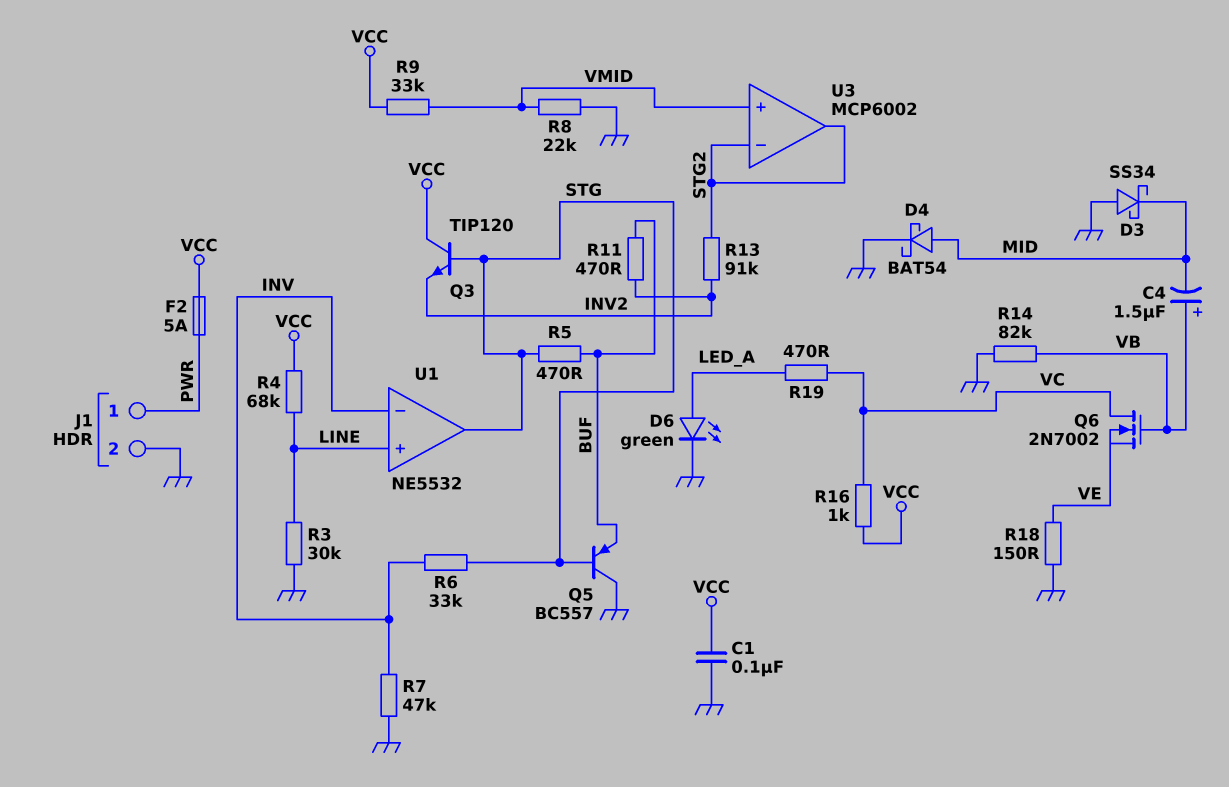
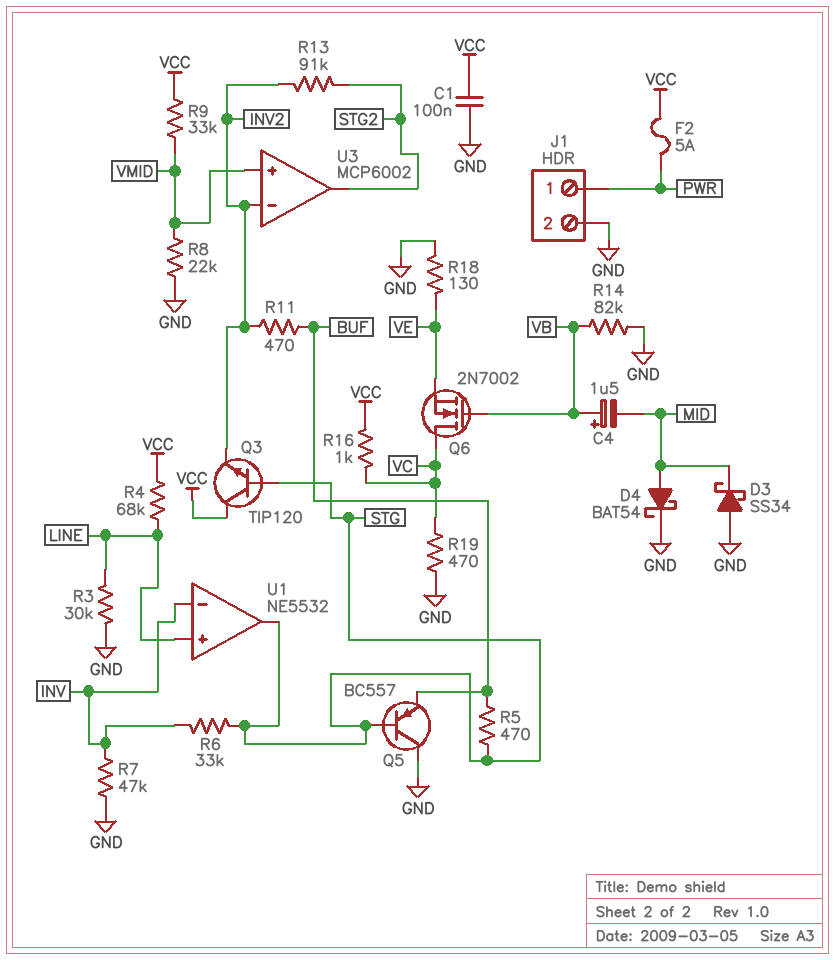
D6: LED green (A LED_A, K GND) -> none
R18: 150 (GND, VE) -> 130 (GND, VE)
R19: 470 (LED_A, VC) -> 470 (GND, VC)
U3 pin in-: STG2 -> INV2

